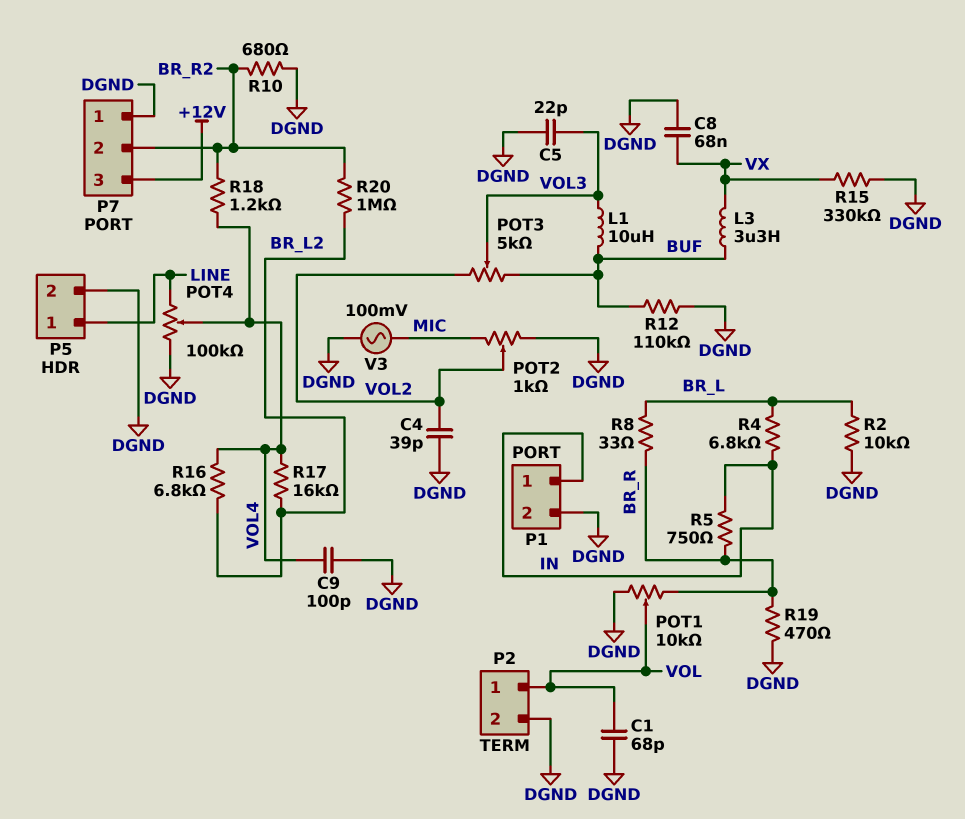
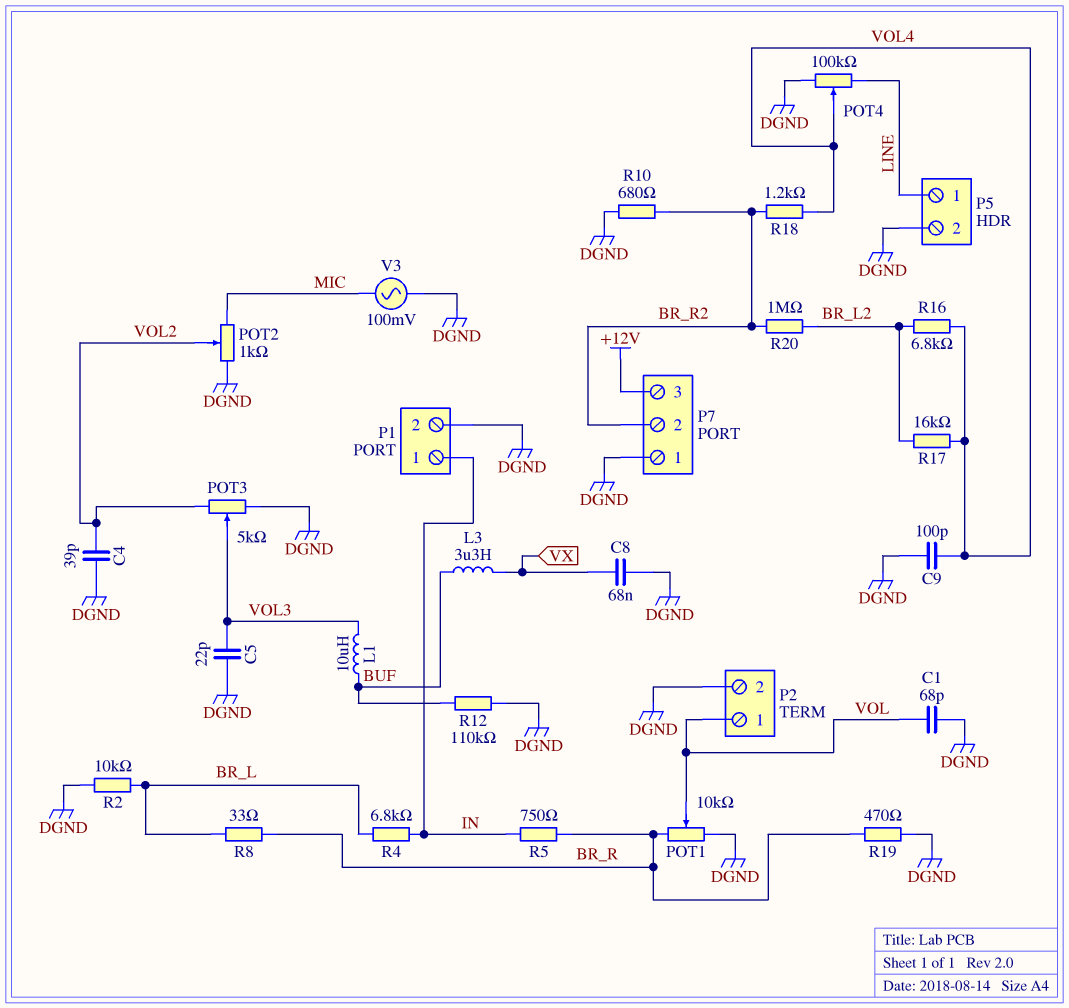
POT3: 5k (BUF, VOL2, wiper VOL3) -> 5k (DGND, VOL2, wiper VOL3)
R15: 330k (DGND, VX) -> none

